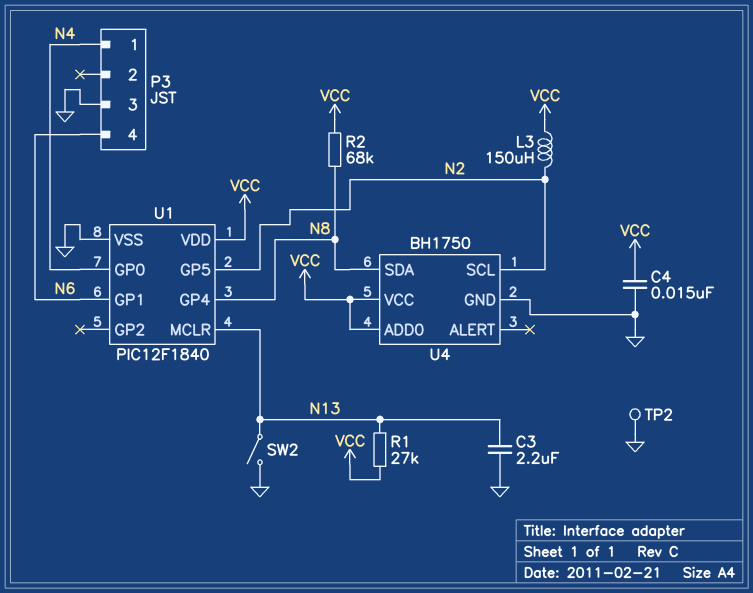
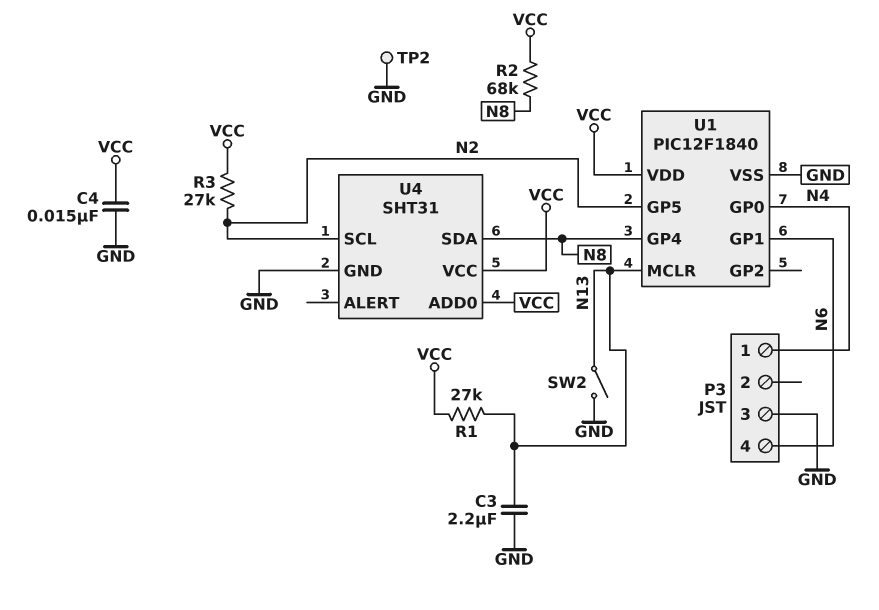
L3: 150uH (N2, VCC) -> none
R3: none -> 27k (N2, VCC)
U4: BH1750 -> SHT31

